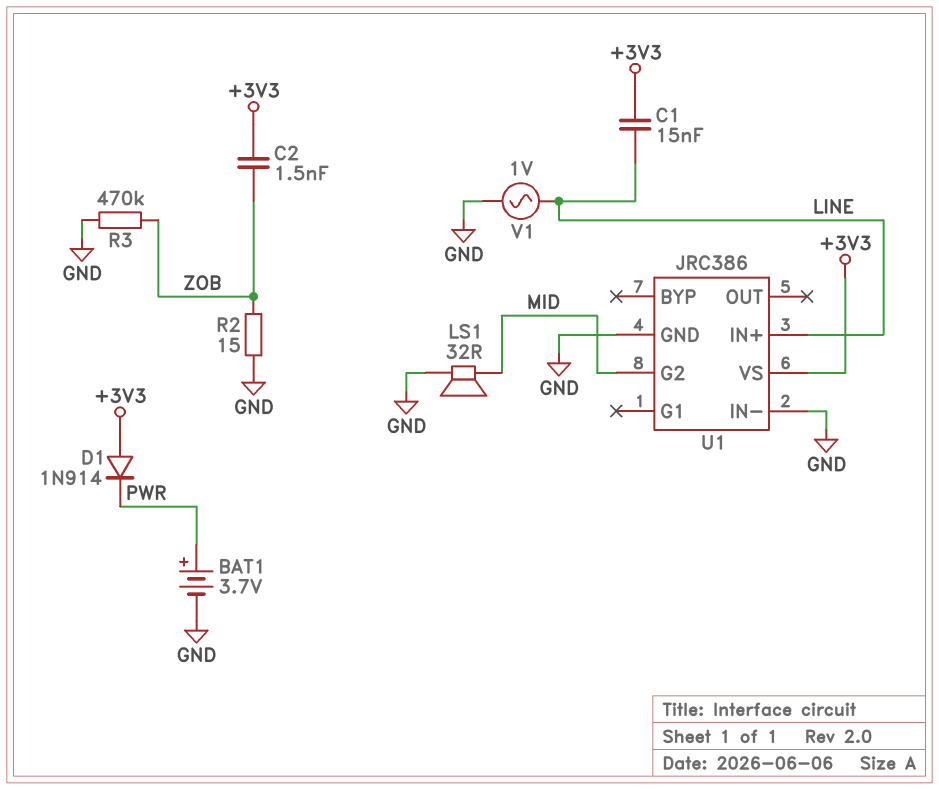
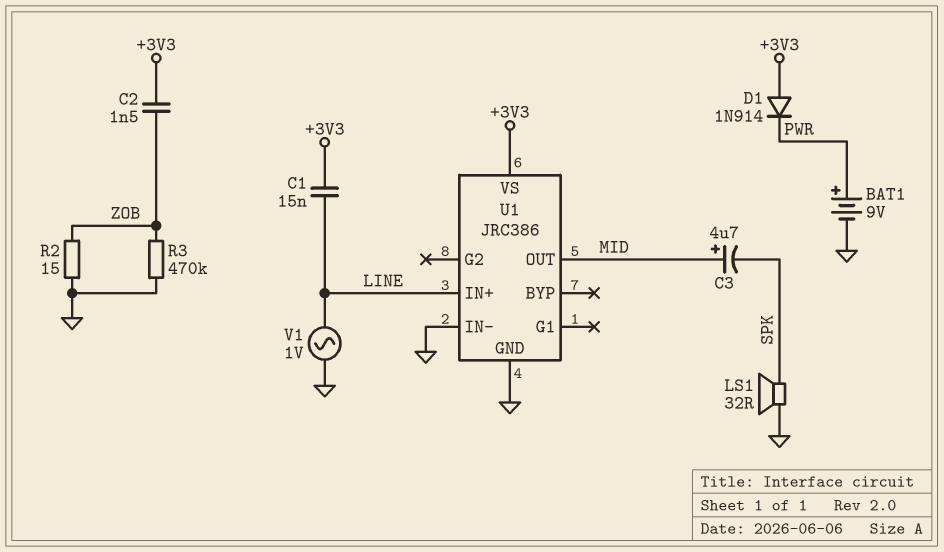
BAT1: 3.7V (plus PWR, minus GND) -> 9V (plus PWR, minus GND)
C3: none -> 4.7uF (plus MID, minus SPK)
LS1: speaker 32R (GND, MID) -> speaker 32R (GND, SPK)
U1 pin G2: MID -> none
U1 pin OUT: none -> MID

